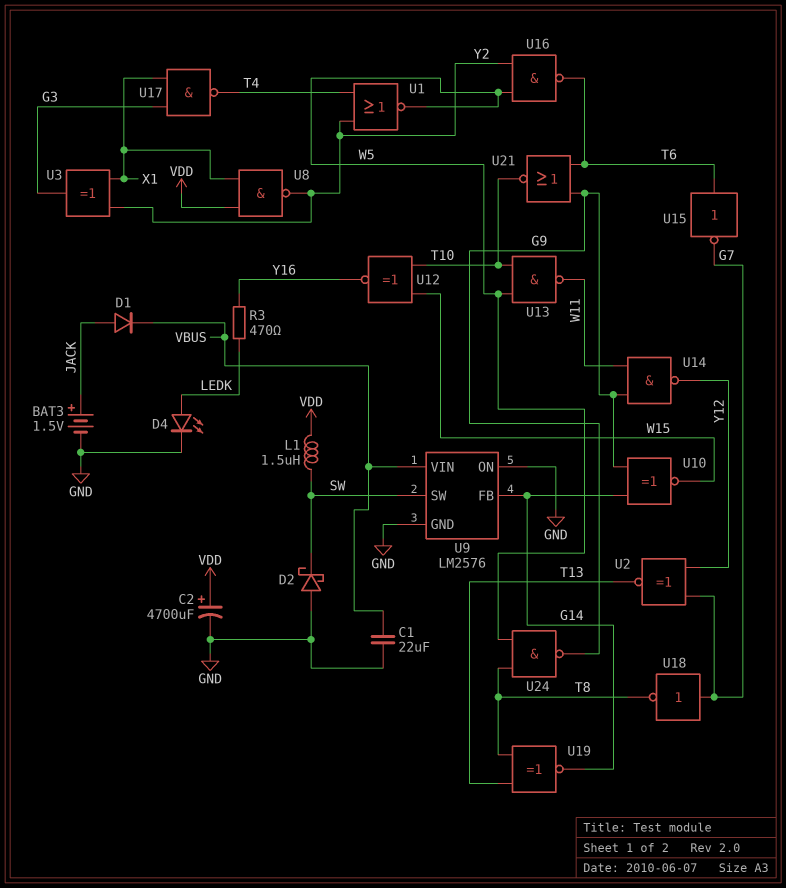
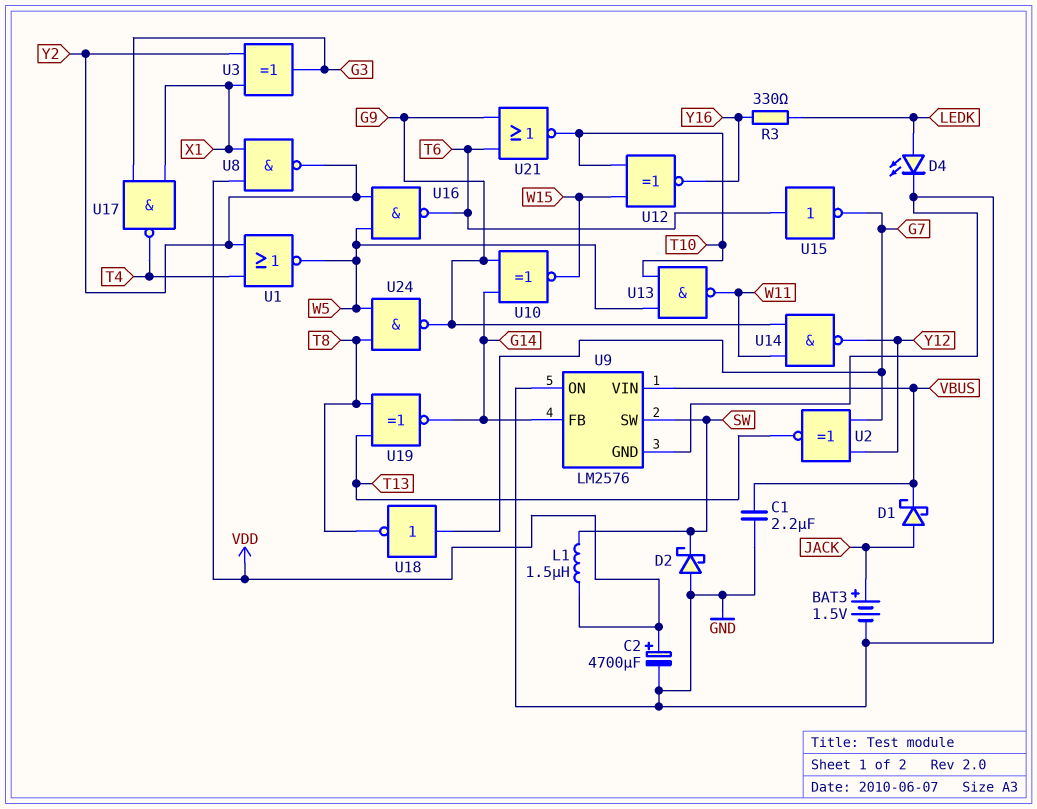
C1: 22uF (GND, VBUS) -> 2.2uF (GND, VBUS)
D1: diode (A JACK, K VBUS) -> schottky (A JACK, K VBUS)
R3: 470 (LEDK, Y16) -> 330 (LEDK, Y16)

